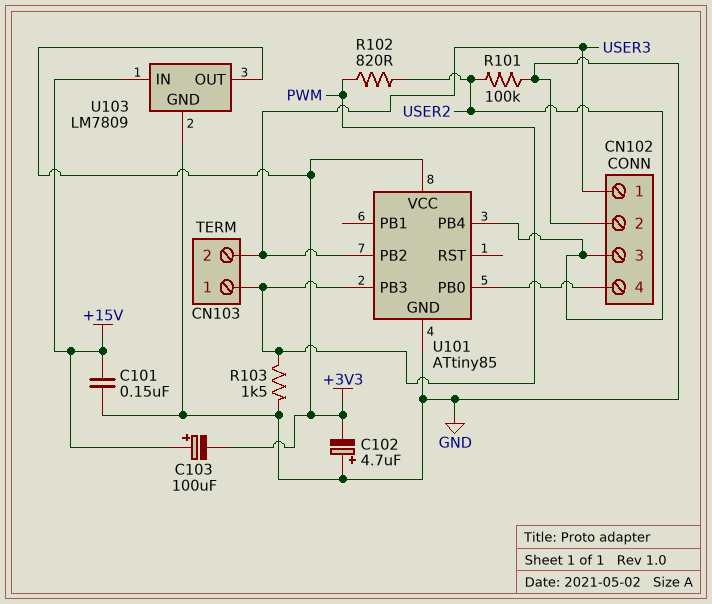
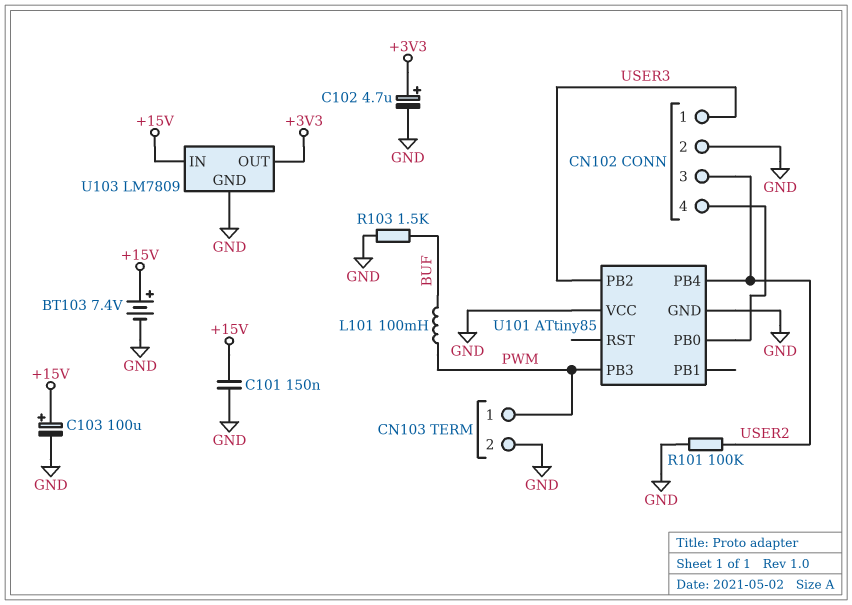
BT103: none -> 7.4V (plus +15V, minus GND)
C102: 4.7uF (plus GND, minus +3V3) -> 4.7uF (plus +3V3, minus GND)
C103: 100uF (plus +15V, minus +3V3) -> 100uF (plus +15V, minus GND)
CN103 pin 2: USER3 -> GND
L101: none -> 100mH (BUF, PWM)
R102: 820 (PWM, USER2) -> none
R103: 1.5k (GND, PWM) -> 1.5k (BUF, GND)
U101 pin VCC: +3V3 -> GND

